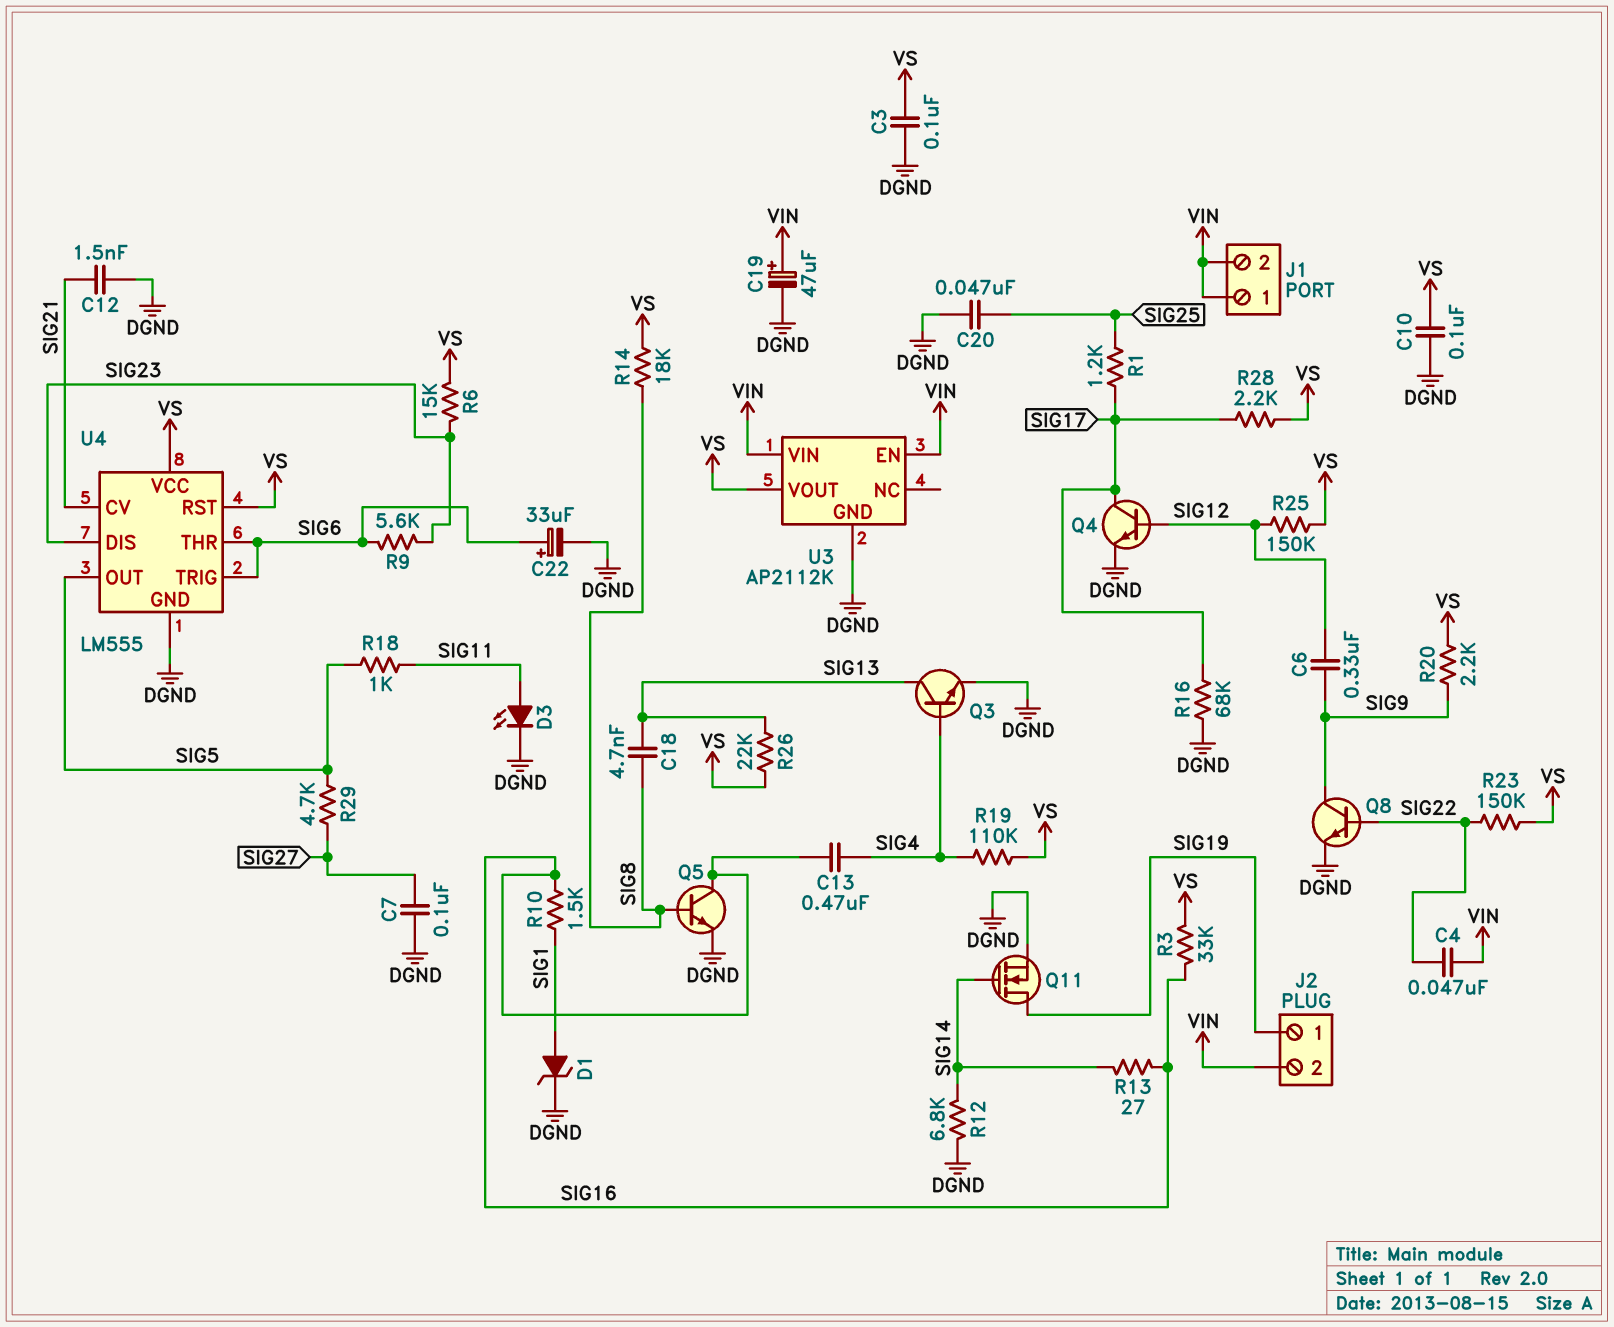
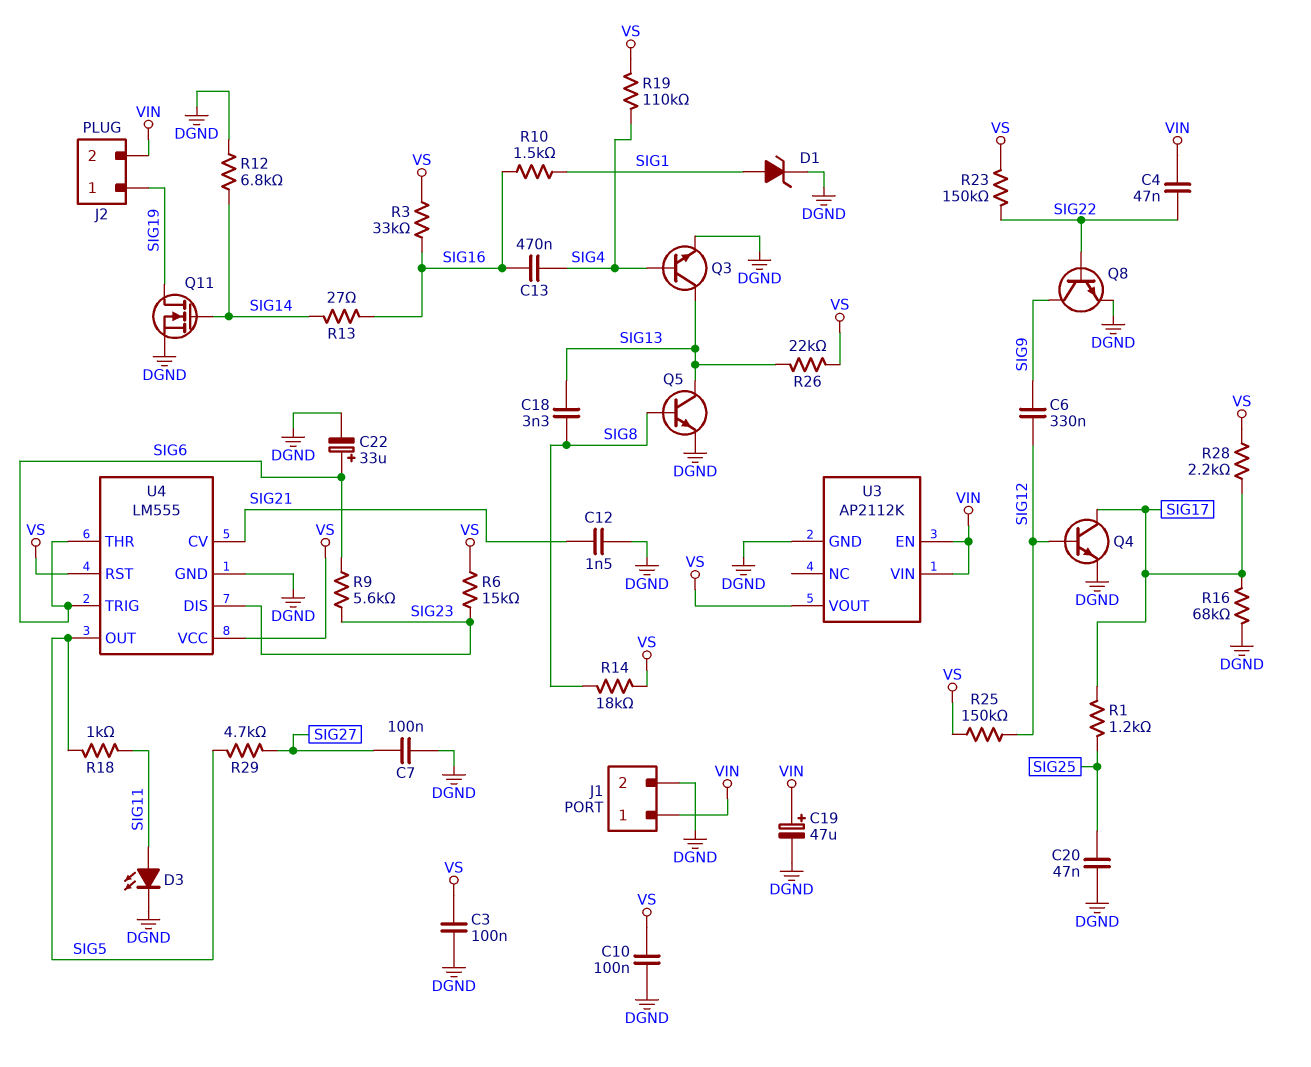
C18: 4.7nF (SIG8, SIG13) -> 3.3nF (SIG8, SIG13)
J1 pin 2: VIN -> DGND
Q5: NPN (B SIG8, C SIG16, E DGND) -> NPN (B SIG8, C SIG13, E DGND)
R20: 2.2k (SIG9, VS) -> none

